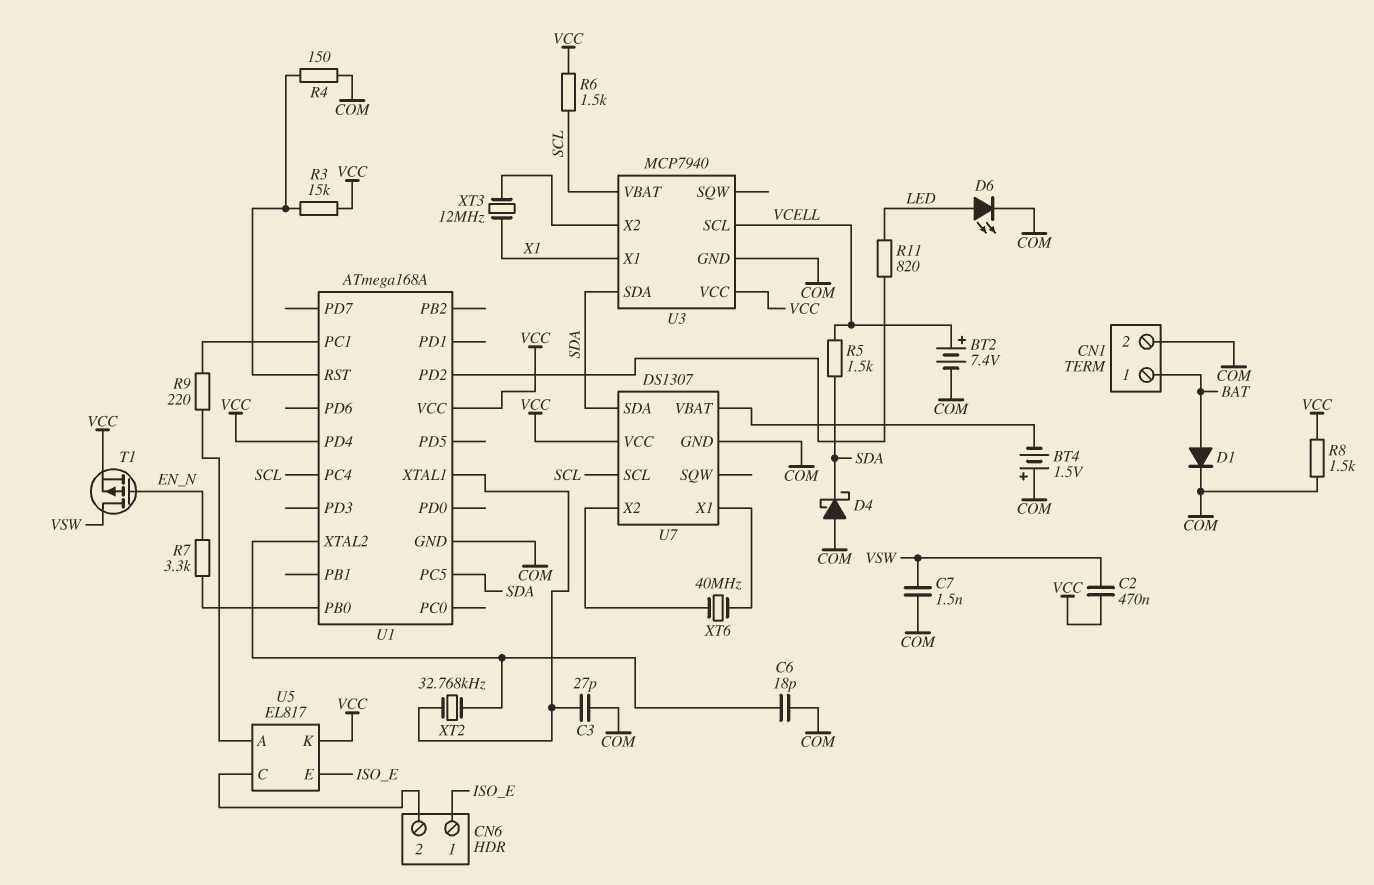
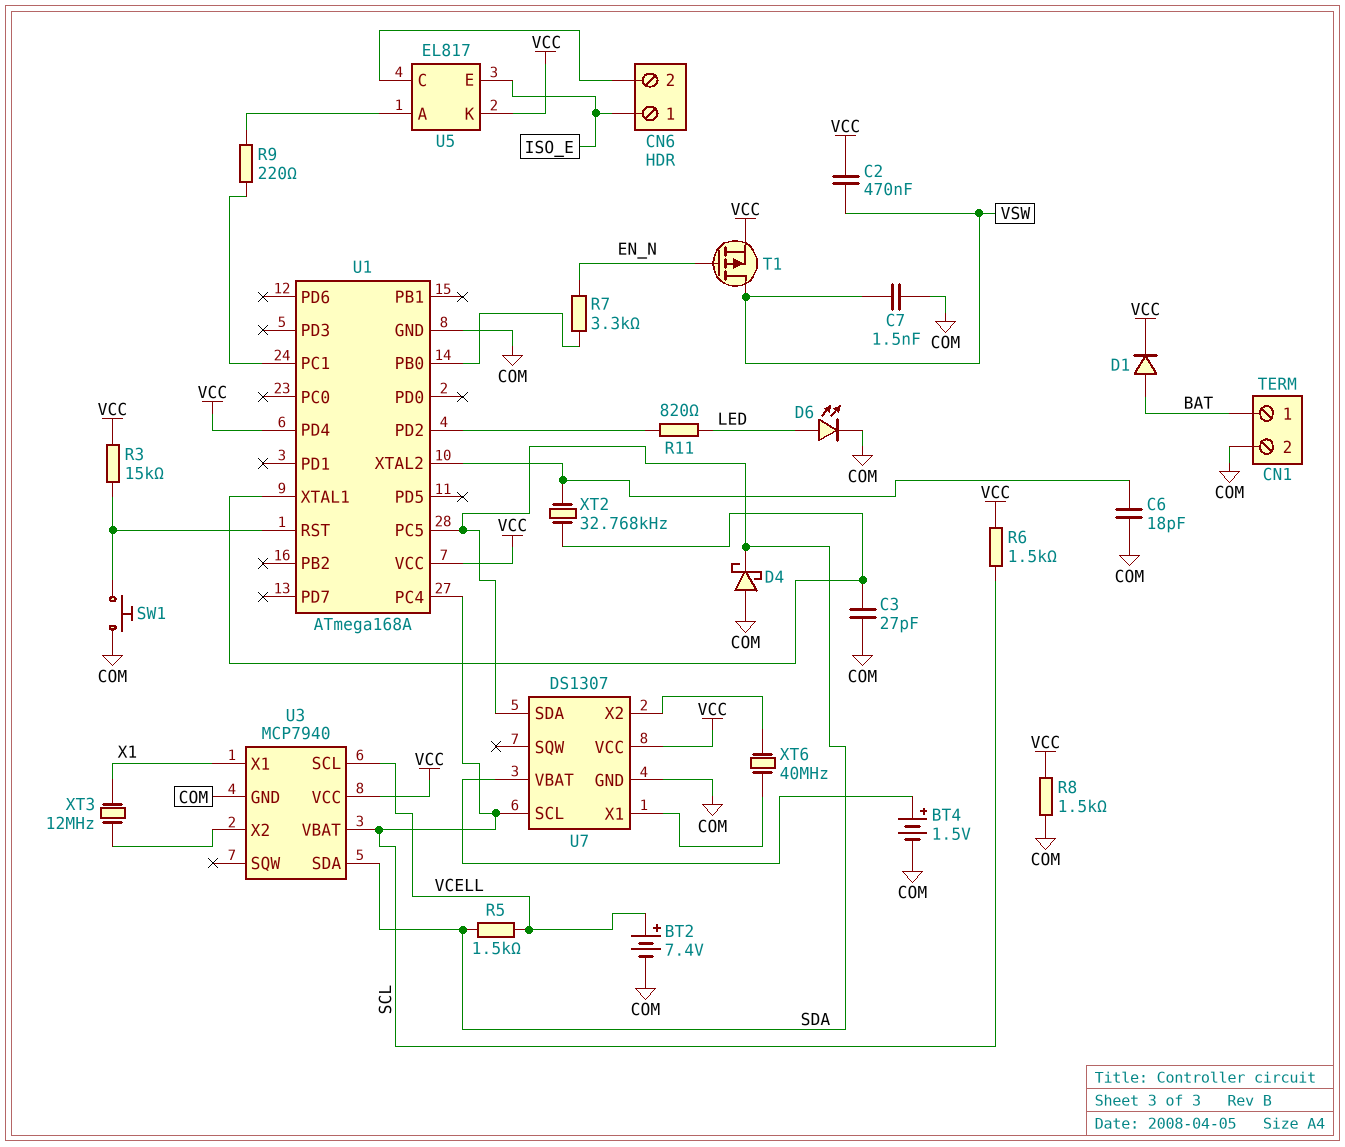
BT4: 1.5V (plus COM, minus U7/VBAT) -> 1.5V (plus U7/VBAT, minus COM)
D1: diode (A BAT, K COM) -> diode (A BAT, K VCC)
R4: 150 (COM, U1/RST) -> none
SW1: none -> button (COM, U1/RST)

